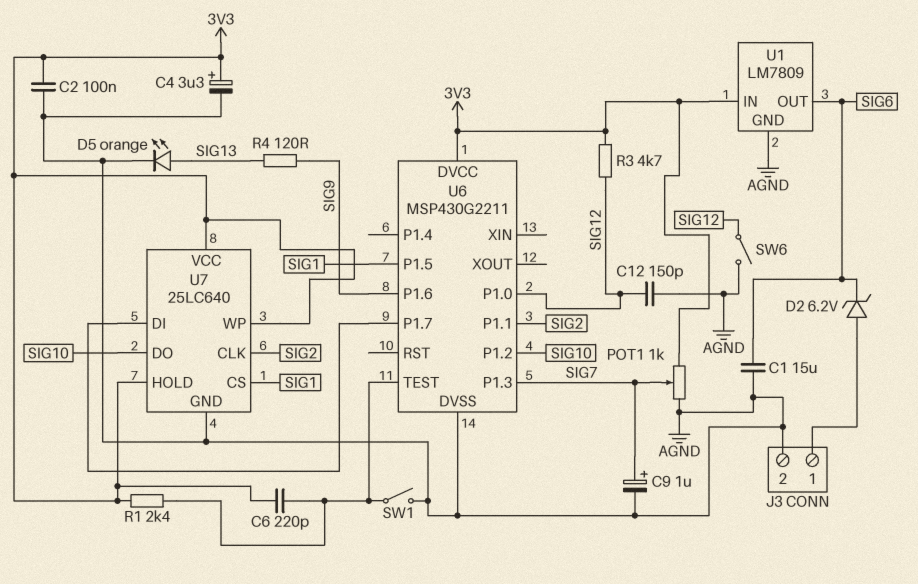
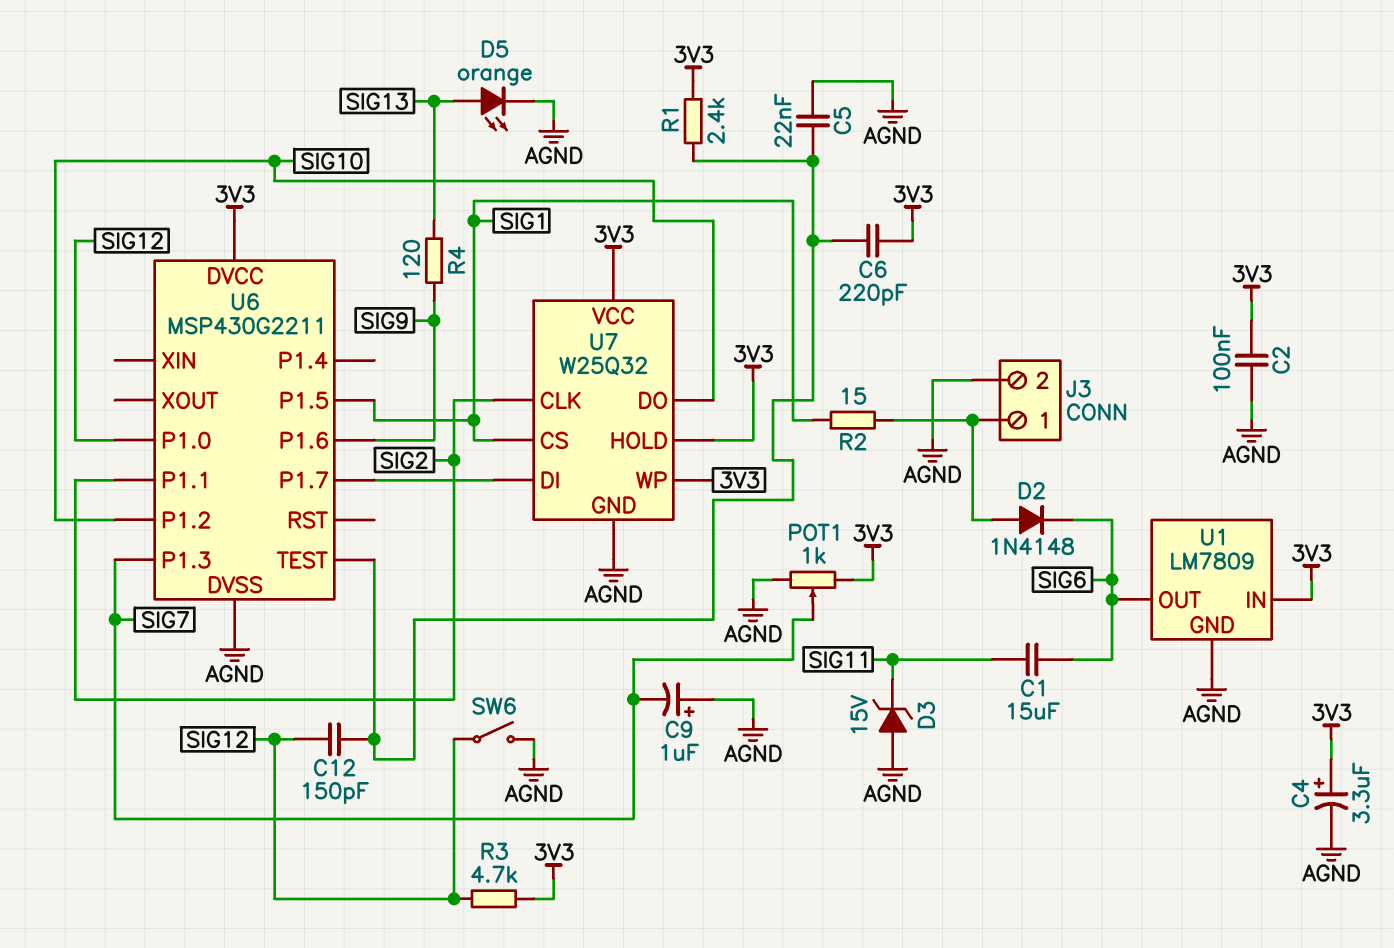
C1: 15uF (AGND, SIG6) -> 15uF (SIG6, SIG11)
C5: none -> 22nF (AGND, U6/TEST)
C9: 1uF (plus SIG7, minus AGND) -> 1uF (plus AGND, minus SIG7)
C12: 150pF (AGND, SIG12) -> 150pF (SIG12, U6/TEST)
D2: zener 6.2V (A J3/1, K SIG6) -> diode 1N4148 (A J3/1, K SIG6)
D3: none -> zener 15V (A AGND, K SIG11)
R2: none -> 15 (J3/1, SIG1)
SW1: switch (AGND, U6/TEST) -> none
U7: 25LC640 -> W25Q32

